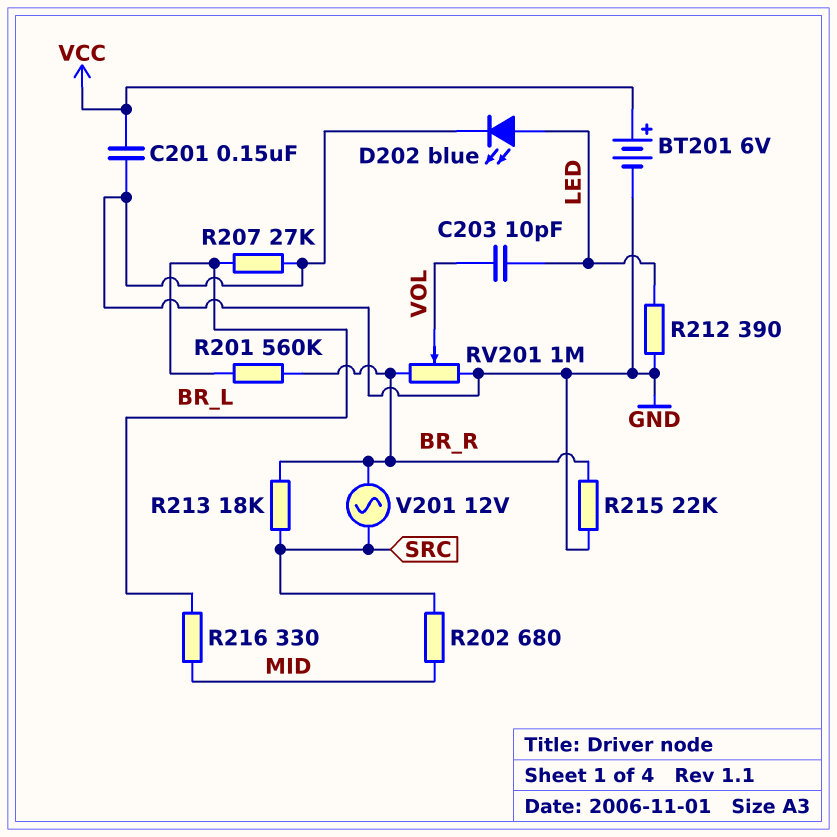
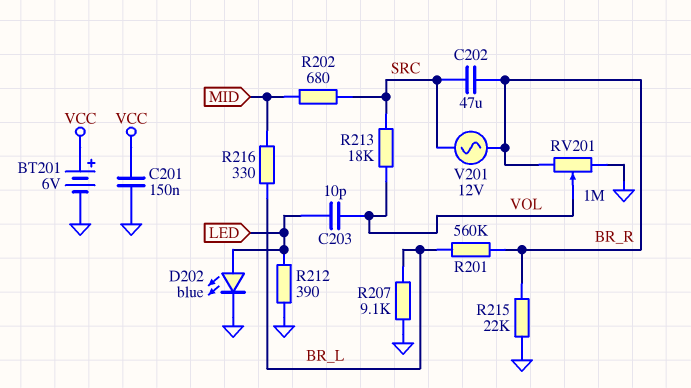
C202: none -> 47uF (BR_R, SRC)
R207: 27k (BR_L, GND) -> 9.1k (BR_L, GND)
R213: 18k (BR_R, SRC) -> 18k (SRC, VOL)

